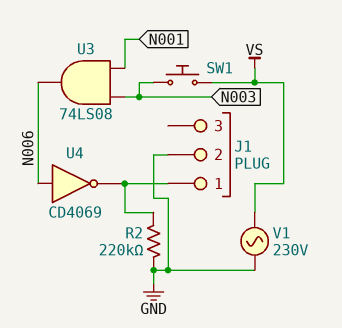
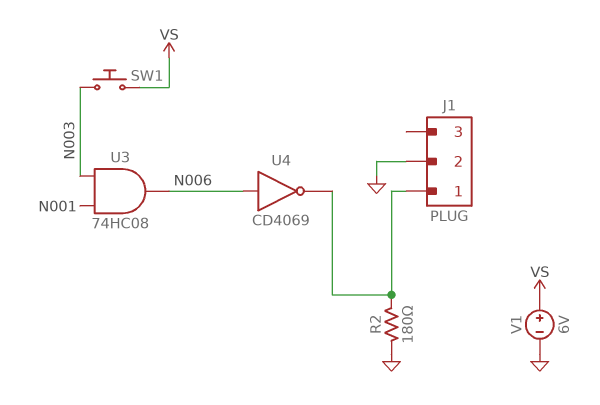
R2: 220k (GND, J1/1) -> 180 (GND, J1/1)
U3: AND 74LS08 (in N001, in N003, out N006) -> AND 74HC08 (in N001, in N003, out N006)
V1: AC 230V (GND, VS) -> 6V (plus VS, minus GND)

